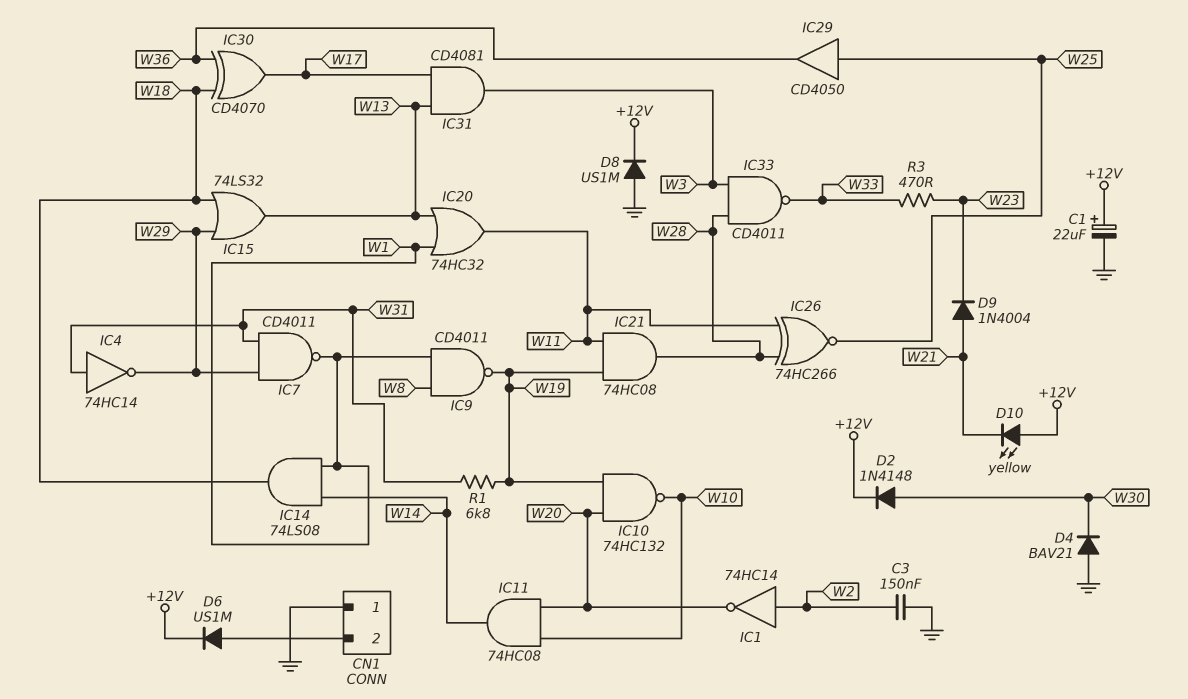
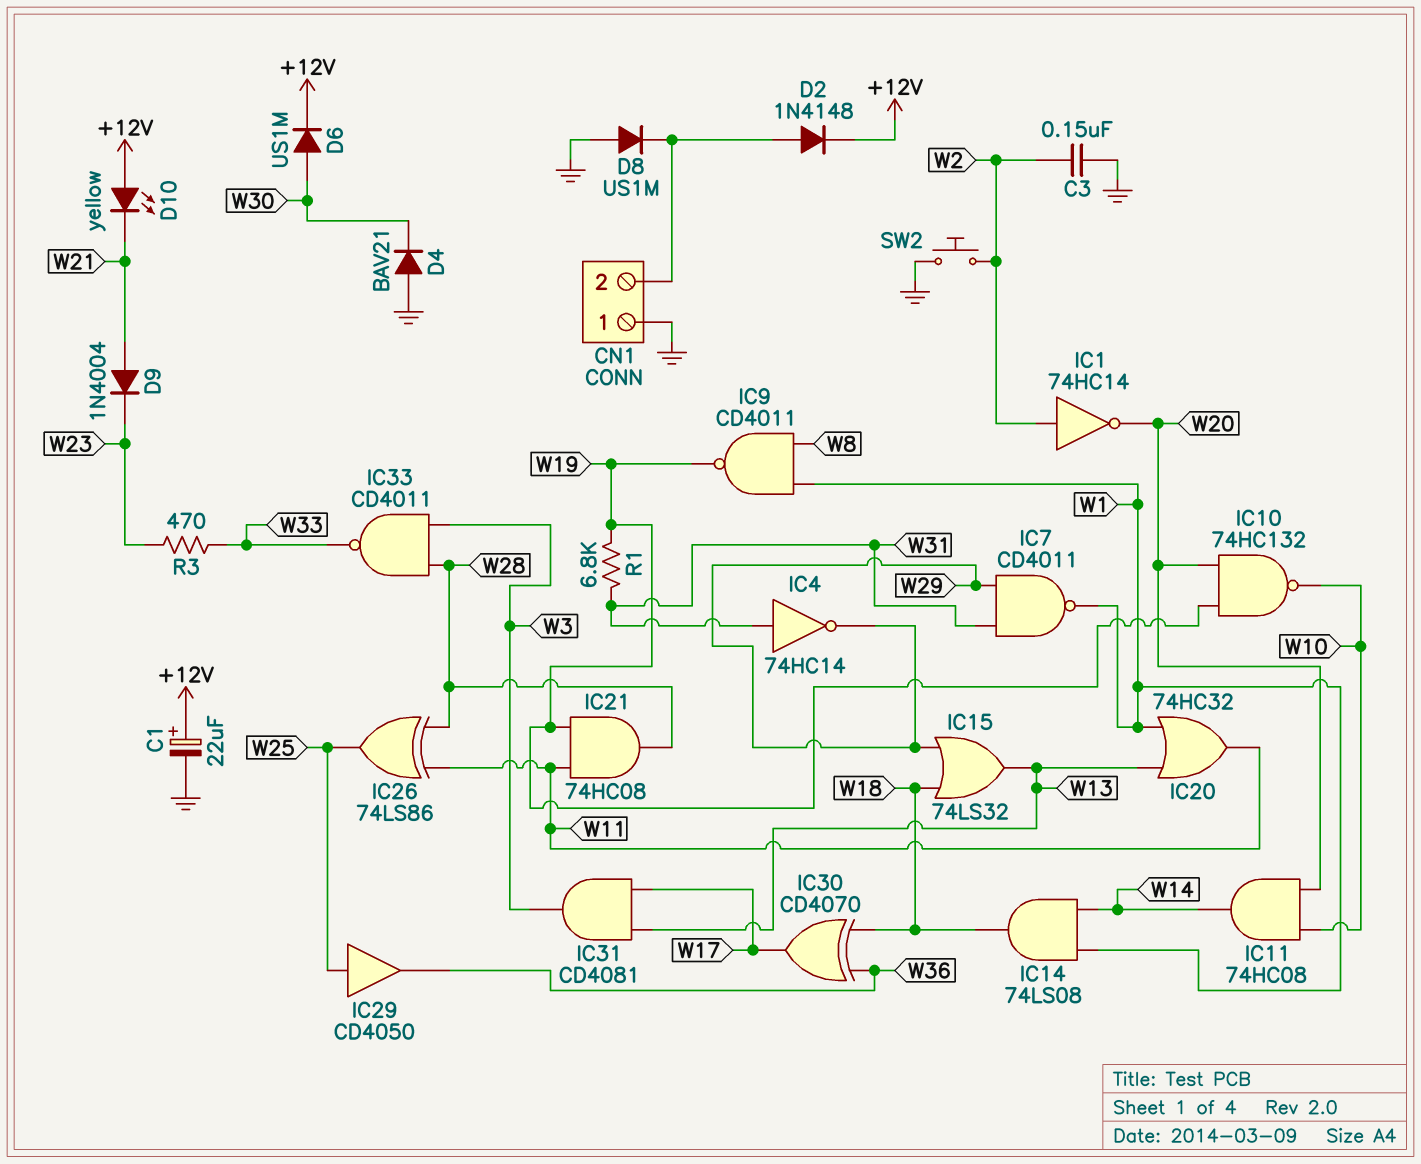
D2: diode 1N4148 (A W30, K +12V) -> diode 1N4148 (A CN1/2, K +12V)
D6: diode US1M (A CN1/2, K +12V) -> diode US1M (A W30, K +12V)
D8: diode US1M (A GND, K +12V) -> diode US1M (A GND, K CN1/2)
IC26: XNOR 74HC266 (in W11, in W28, out W25) -> XOR 74LS86 (in W11, in W28, out W25)
SW2: none -> button (GND, W2)

